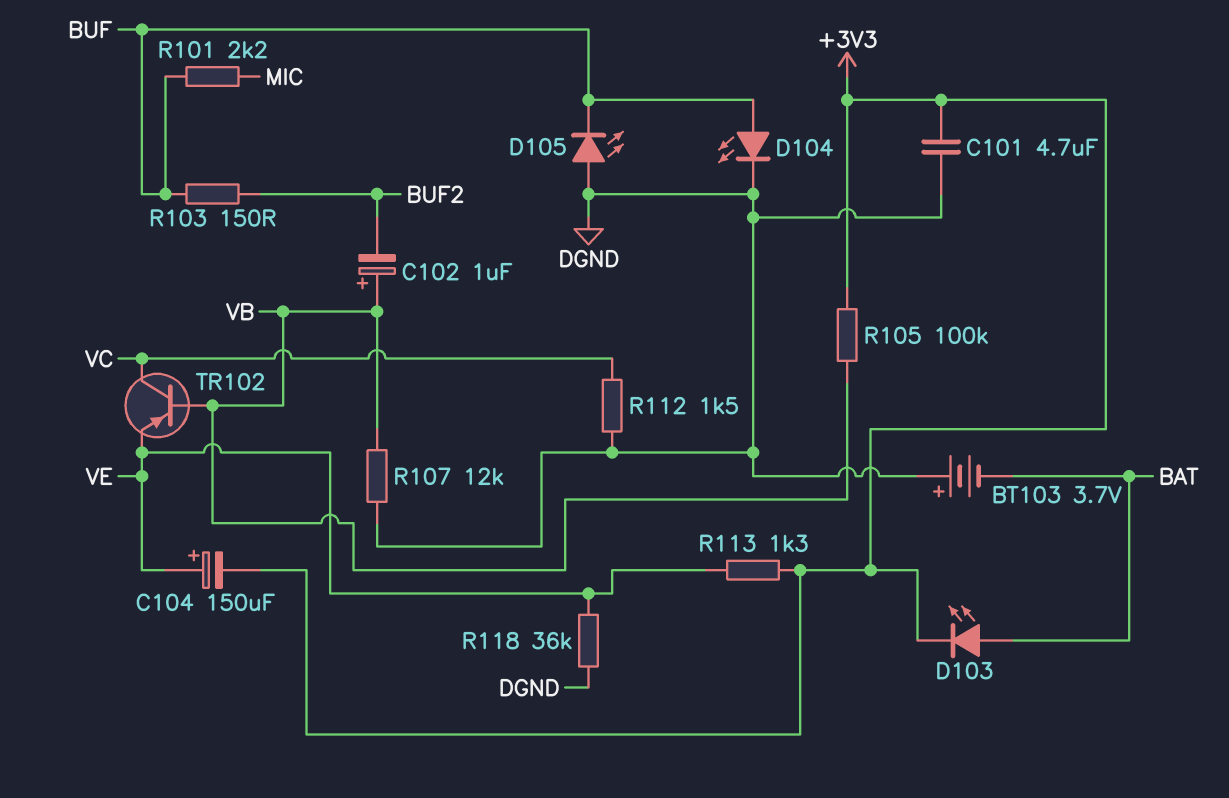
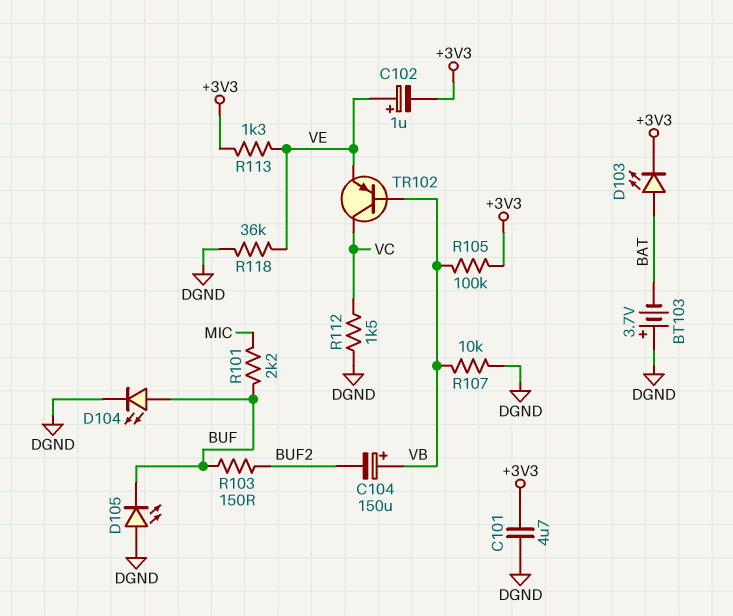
C102: 1uF (plus VB, minus BUF2) -> 1uF (plus VE, minus +3V3)
C104: 150uF (plus VE, minus +3V3) -> 150uF (plus VB, minus BUF2)
R107: 12k (DGND, VB) -> 10k (DGND, VB)

